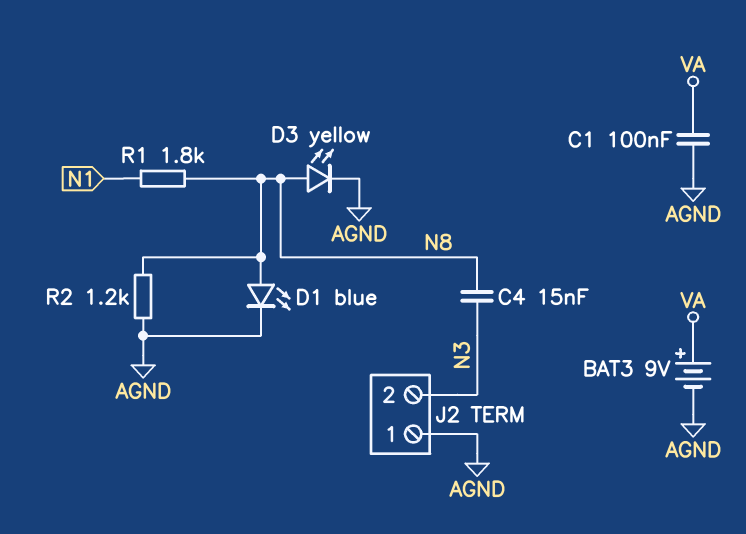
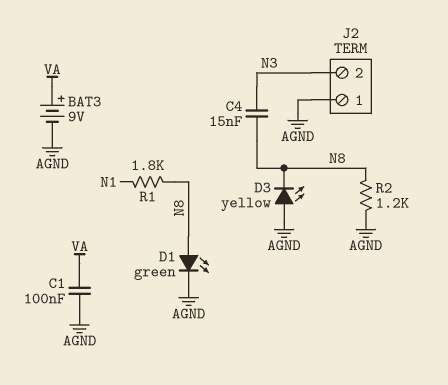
D1: LED blue (A N8, K AGND) -> LED green (A N8, K AGND)
D3: LED yellow (A N8, K AGND) -> LED yellow (A AGND, K N8)

